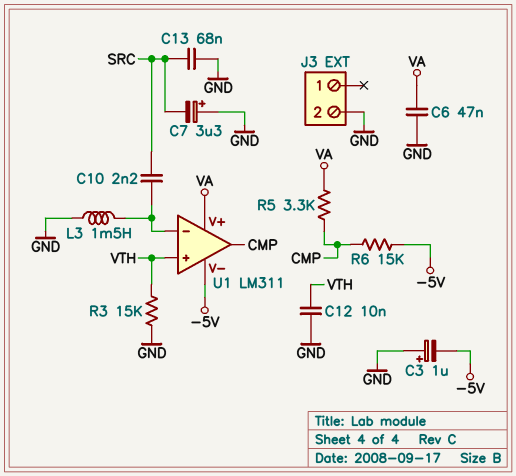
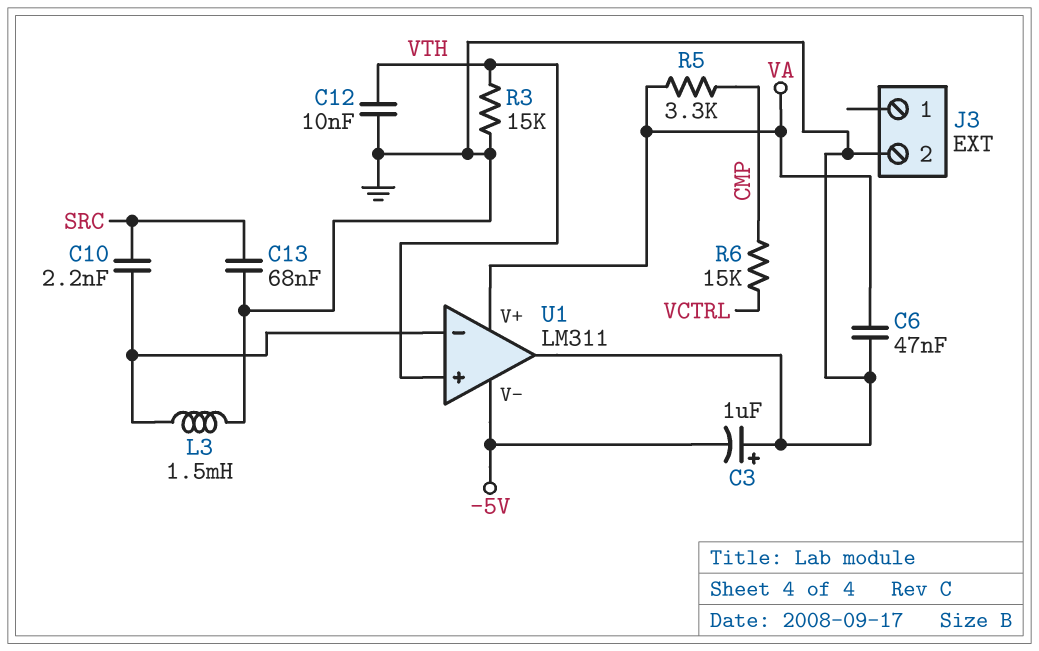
C7: 3.3uF (plus GND, minus SRC) -> none
R6: 15k (-5V, CMP) -> 15k (CMP, VCTRL)
U1 pin out: CMP -> GND

